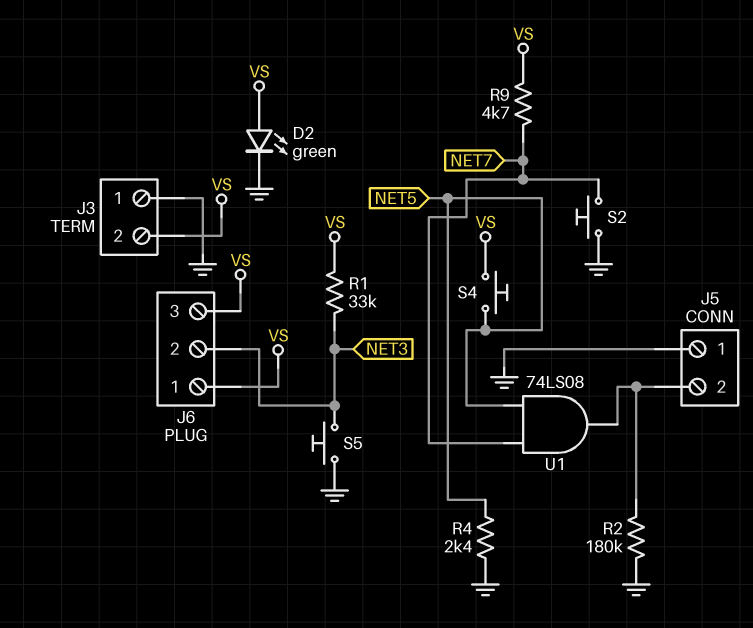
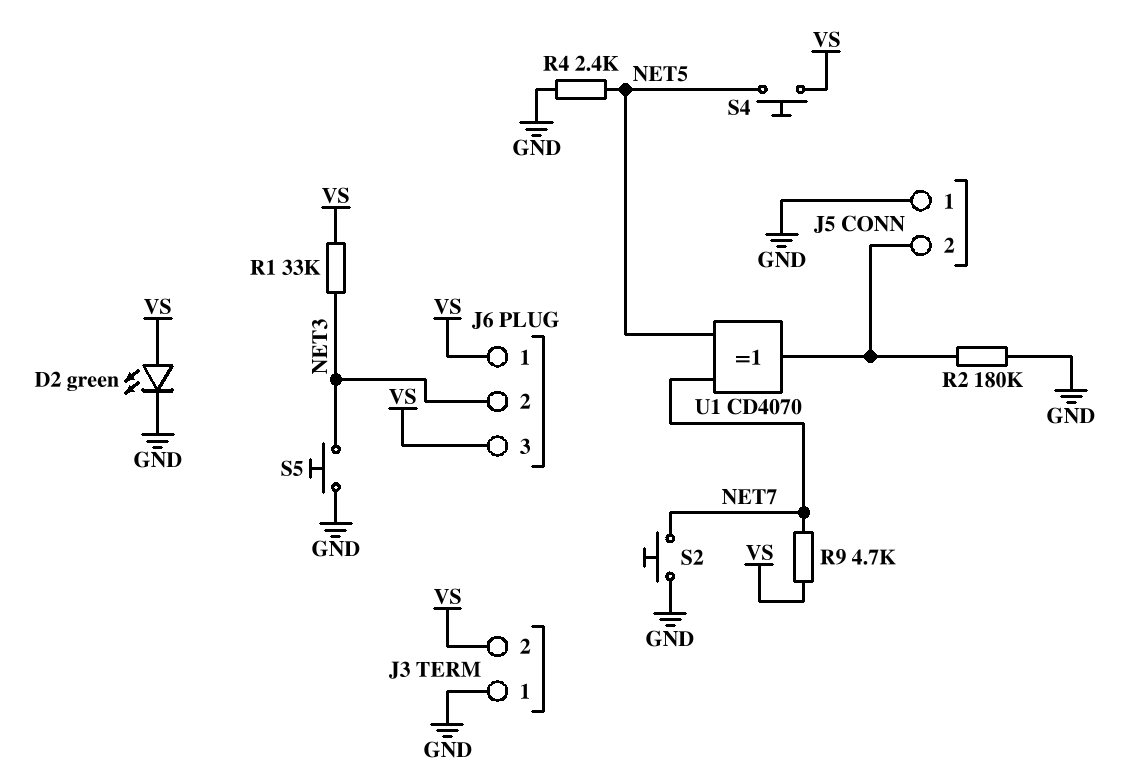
U1: AND 74LS08 (in NET5, in NET7, out J5/2) -> XOR CD4070 (in NET5, in NET7, out J5/2)

